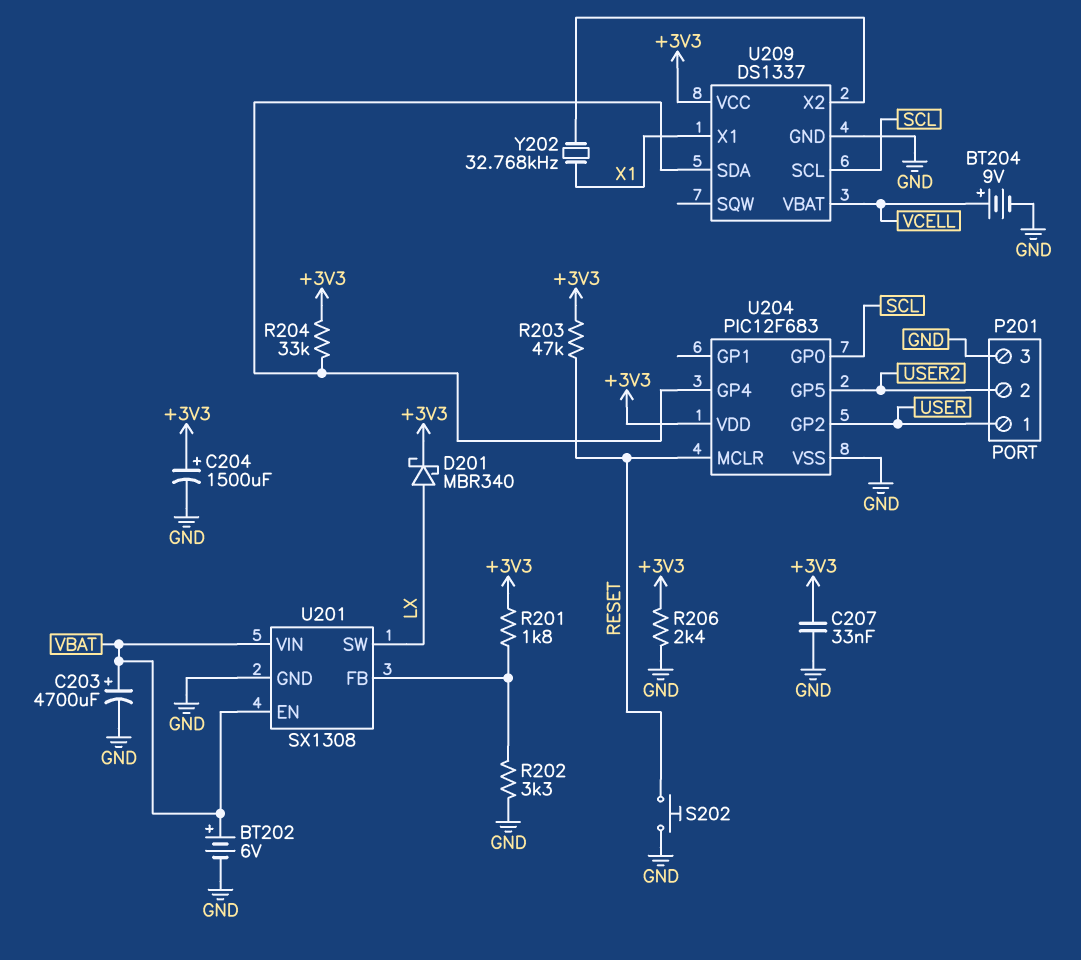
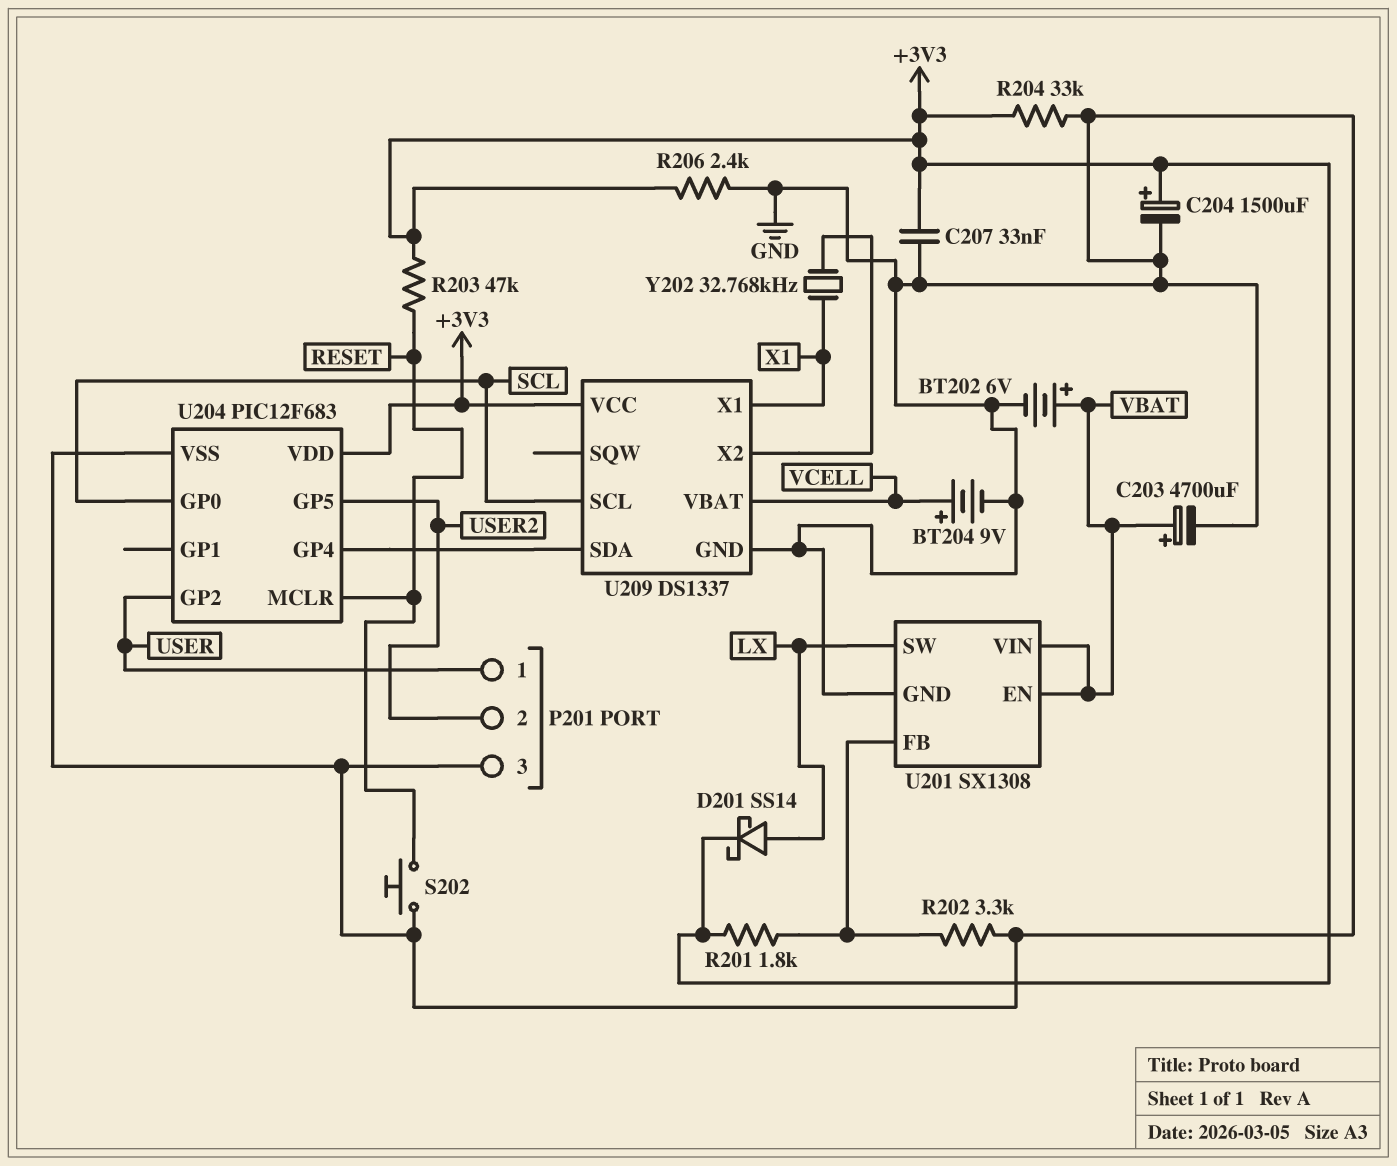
D201: schottky MBR340 (A LX, K +3V3) -> schottky SS14 (A LX, K +3V3)
R204: 33k (+3V3, U204/GP4) -> 33k (+3V3, GND)

